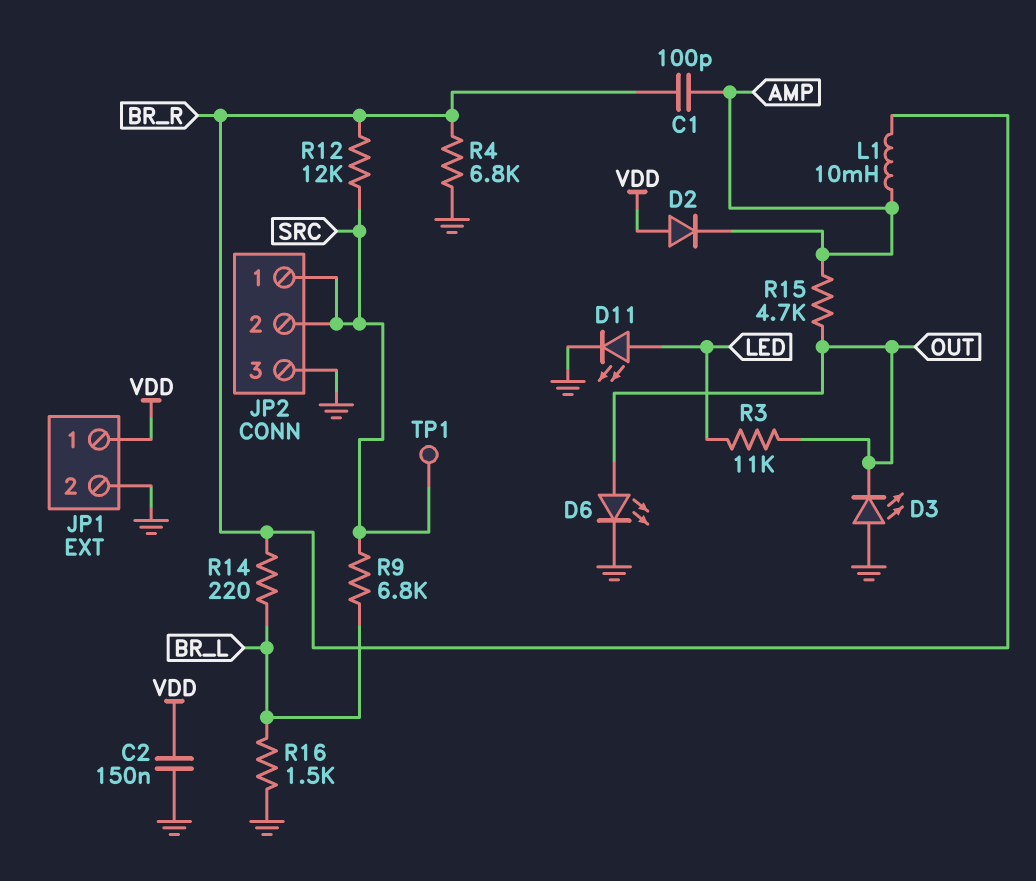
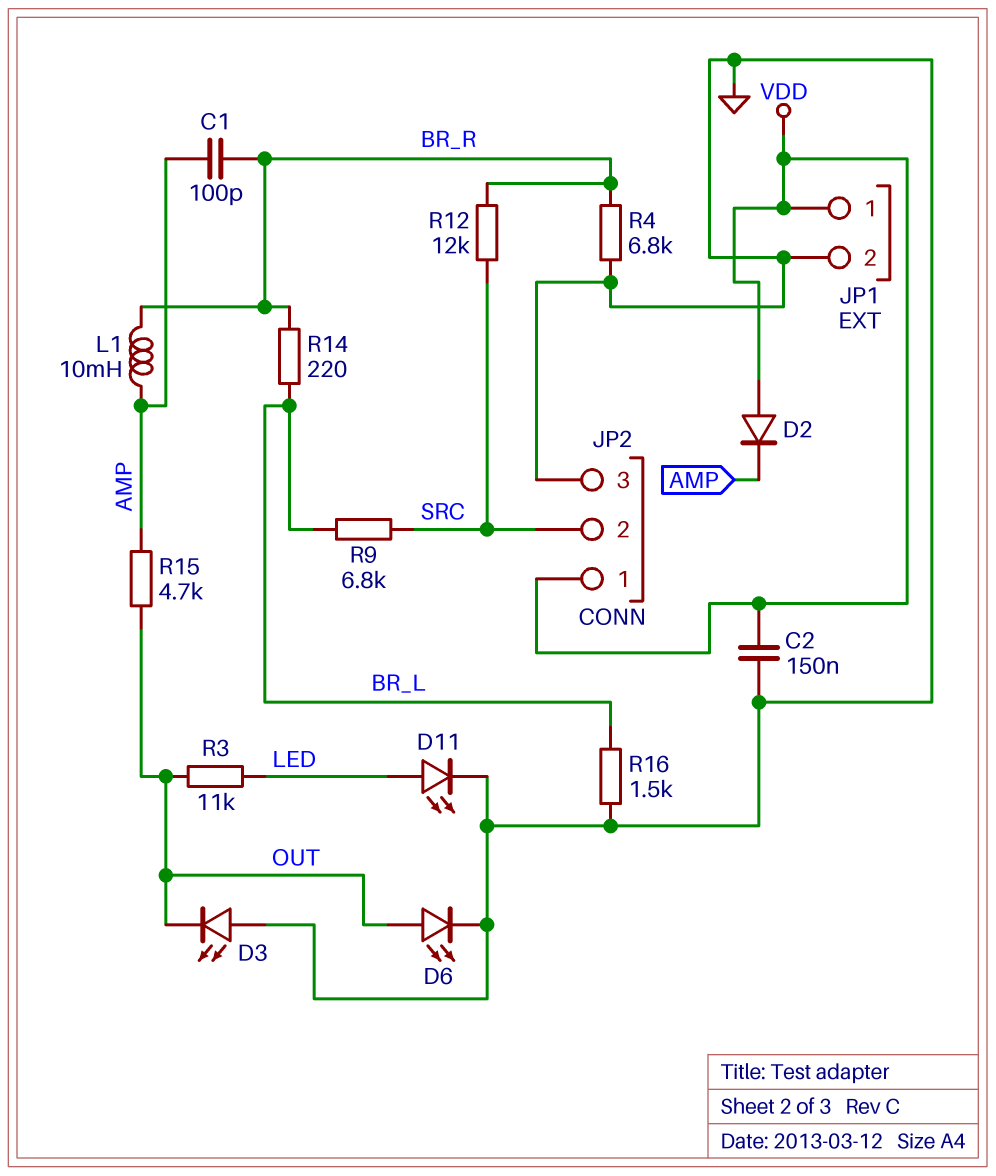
JP2 pin 1: SRC -> VDD
TP1: test point (SRC) -> none

